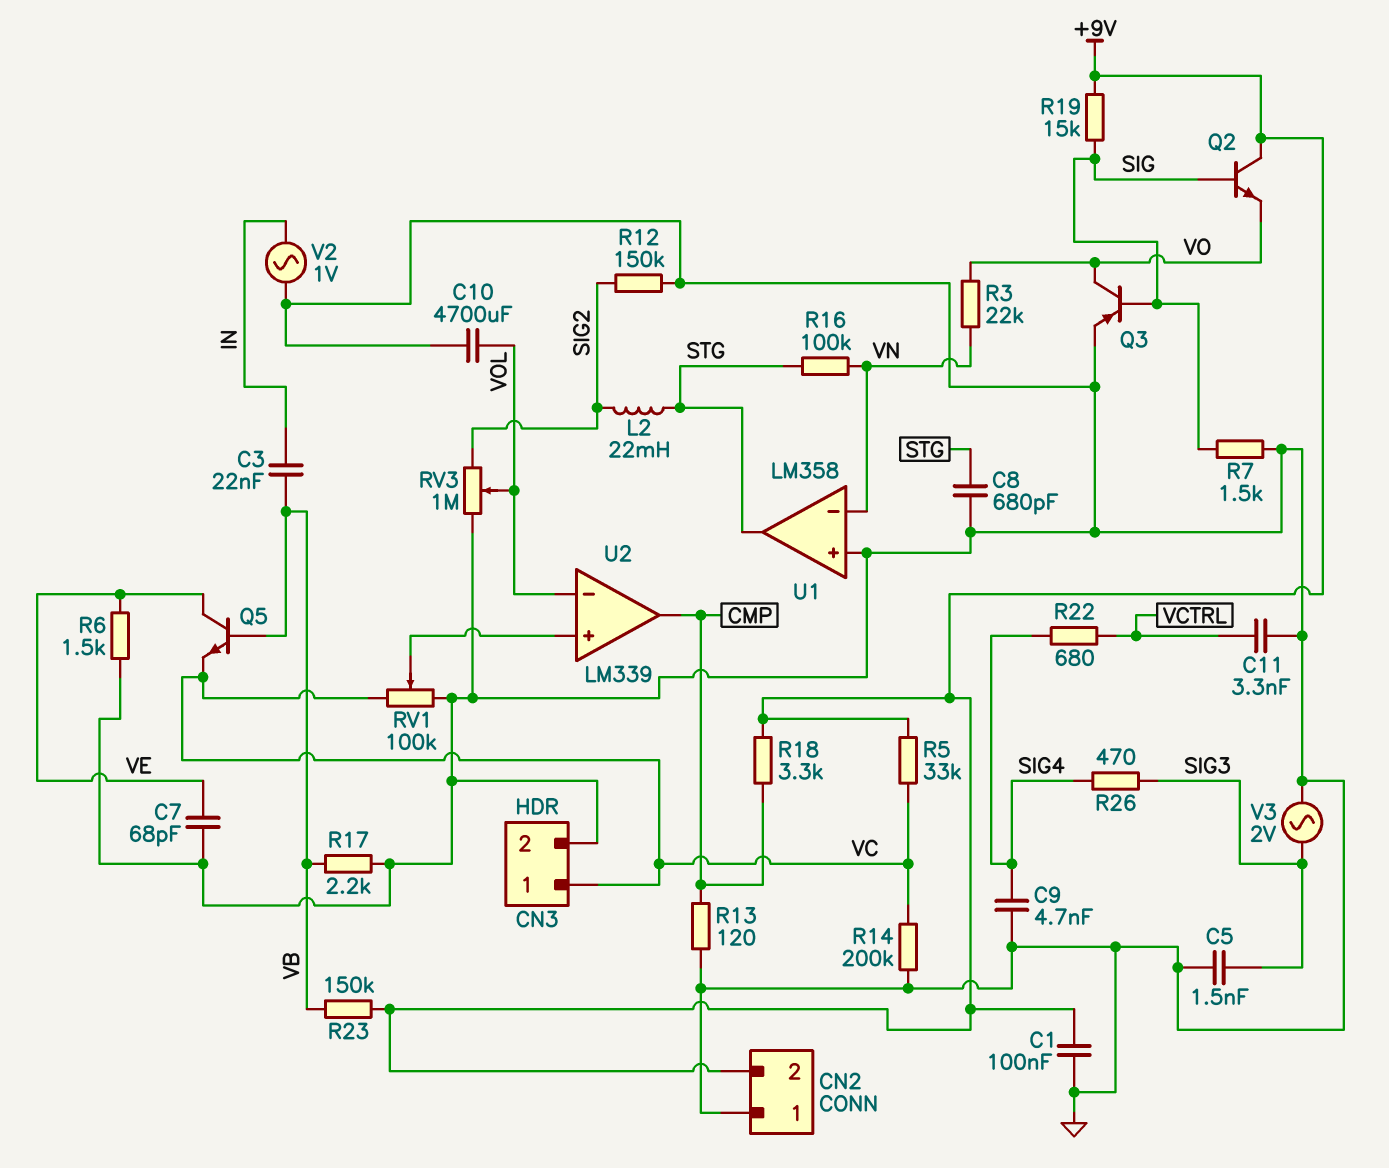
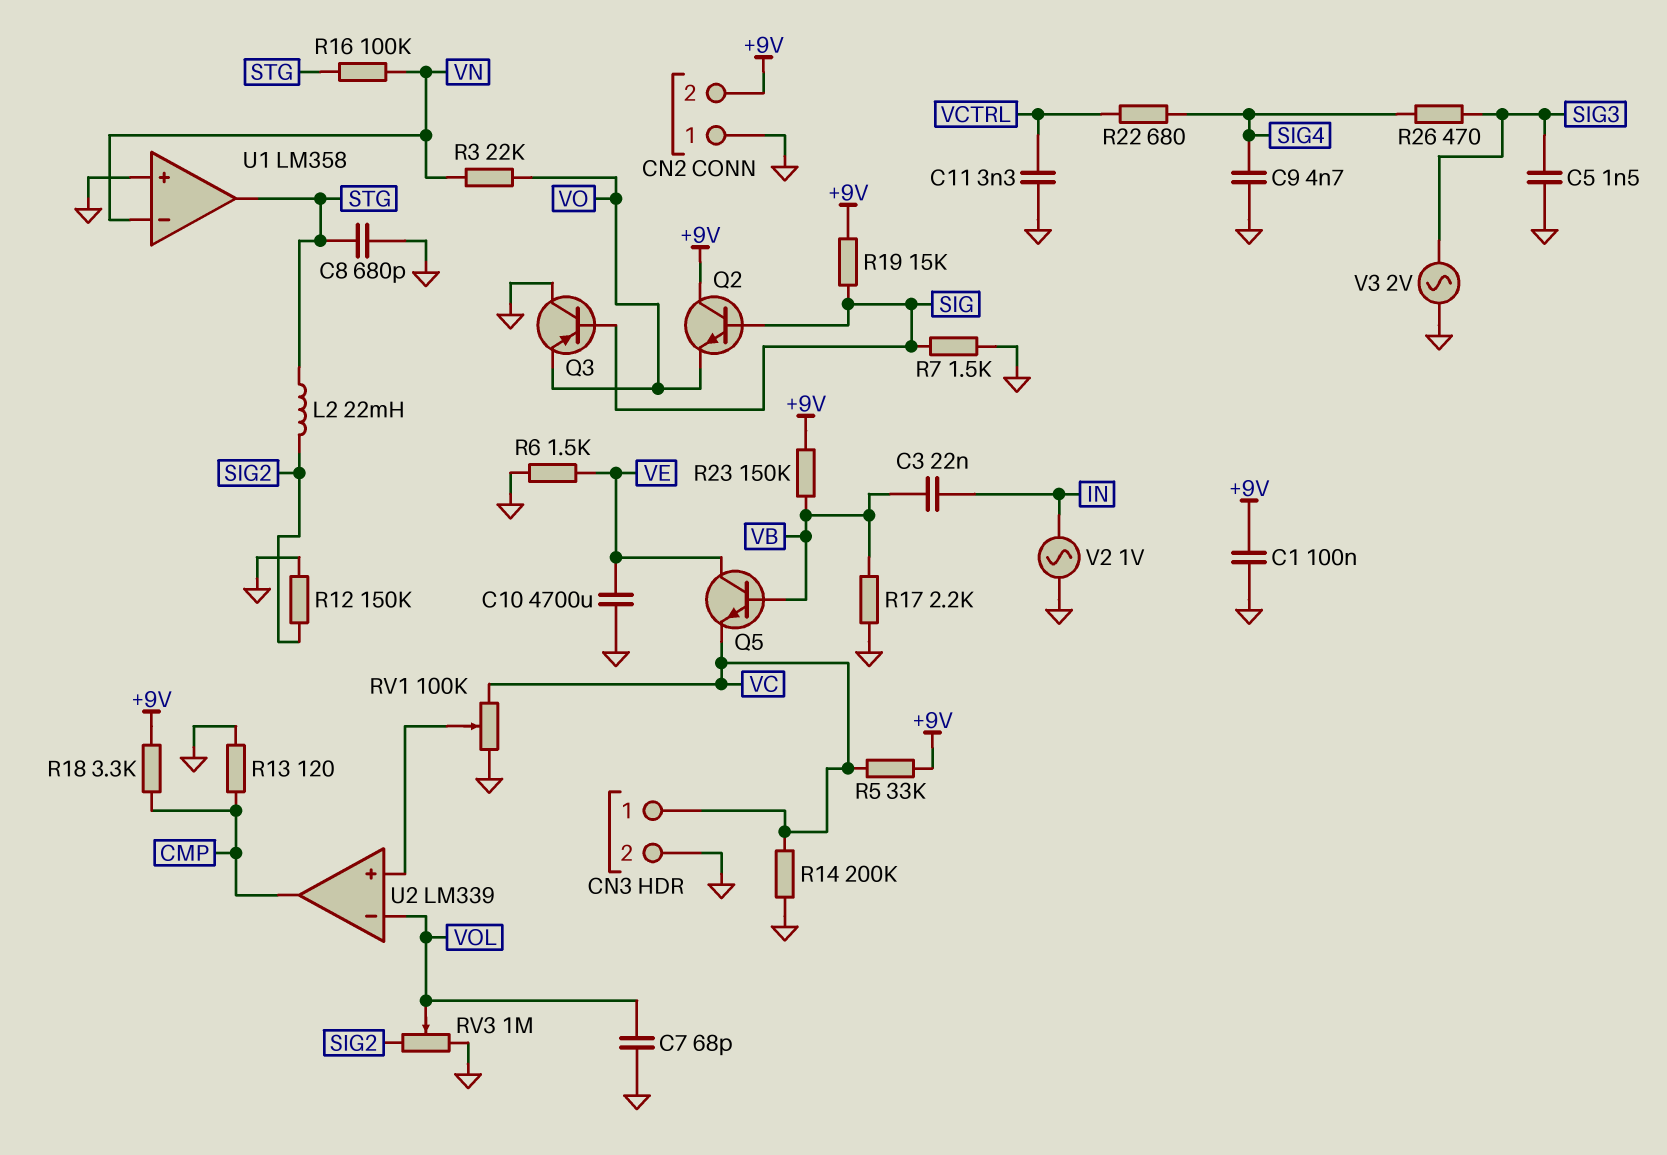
C7: 68pF (GND, VE) -> 68pF (GND, VOL)
C10: 4700uF (GND, VOL) -> 4700uF (GND, VE)
Q3: PNP (B SIG, C VO, E GND) -> PNP (B SIG, C GND, E VO)

